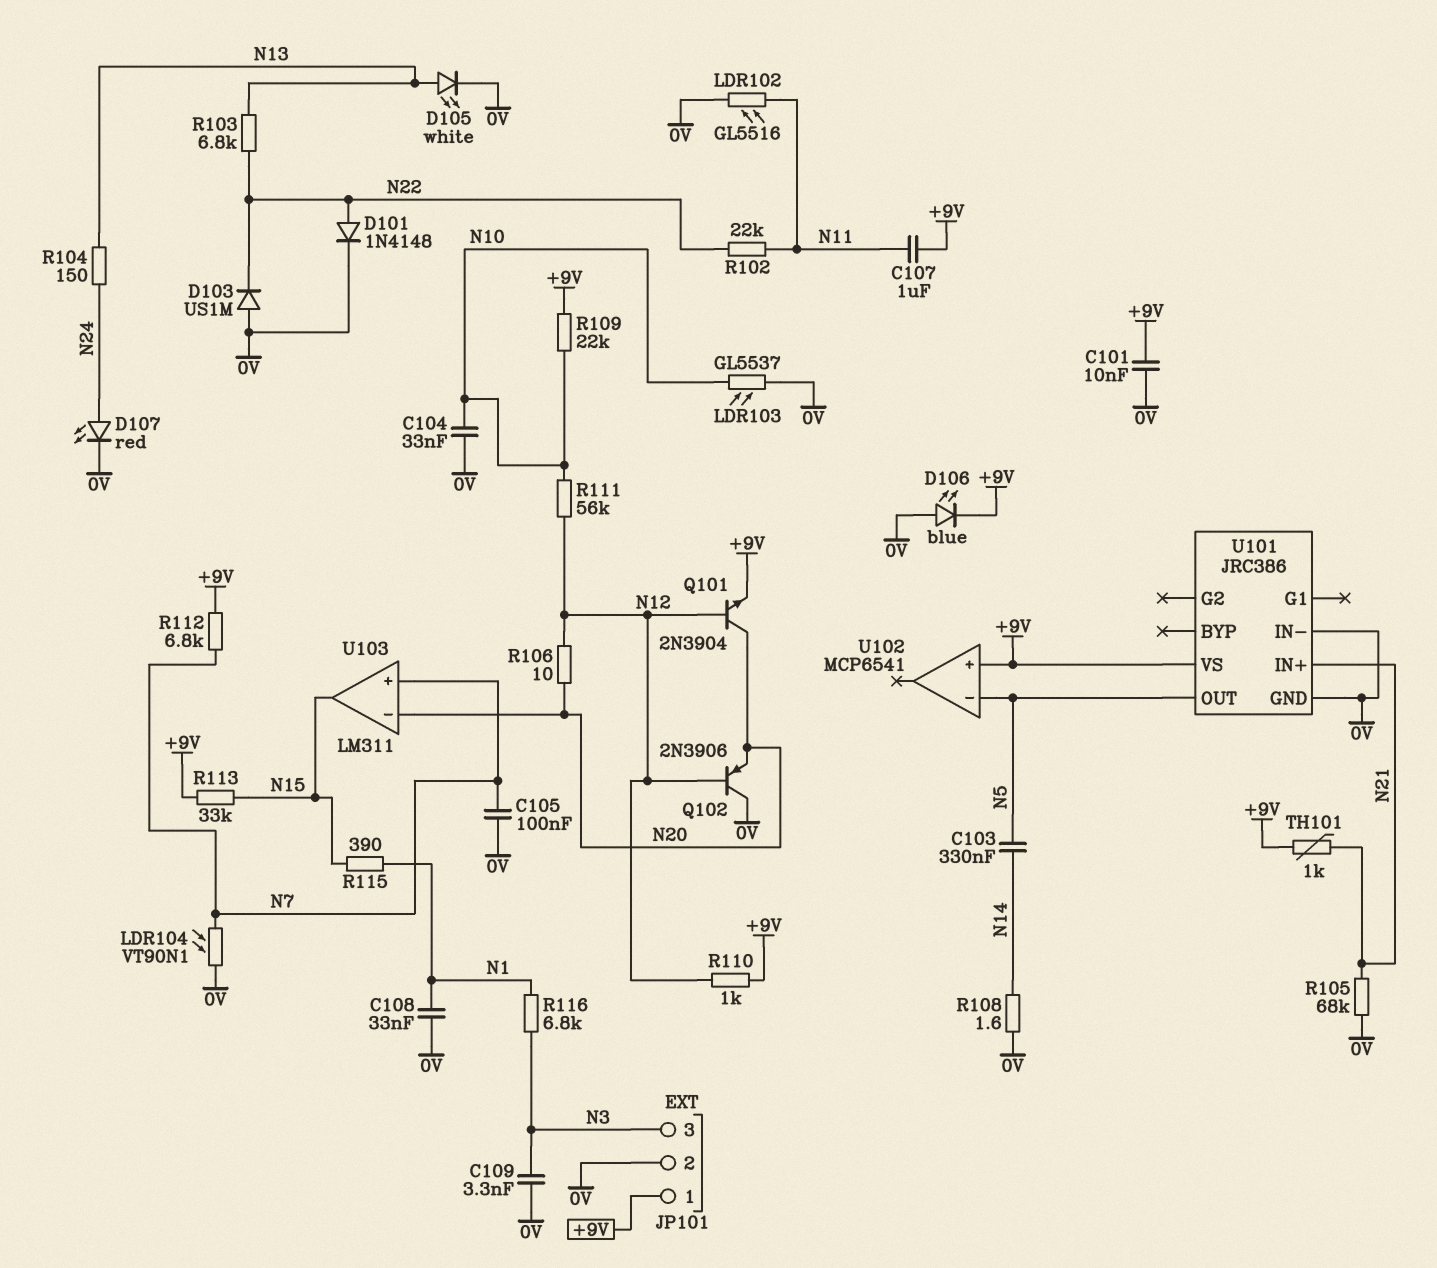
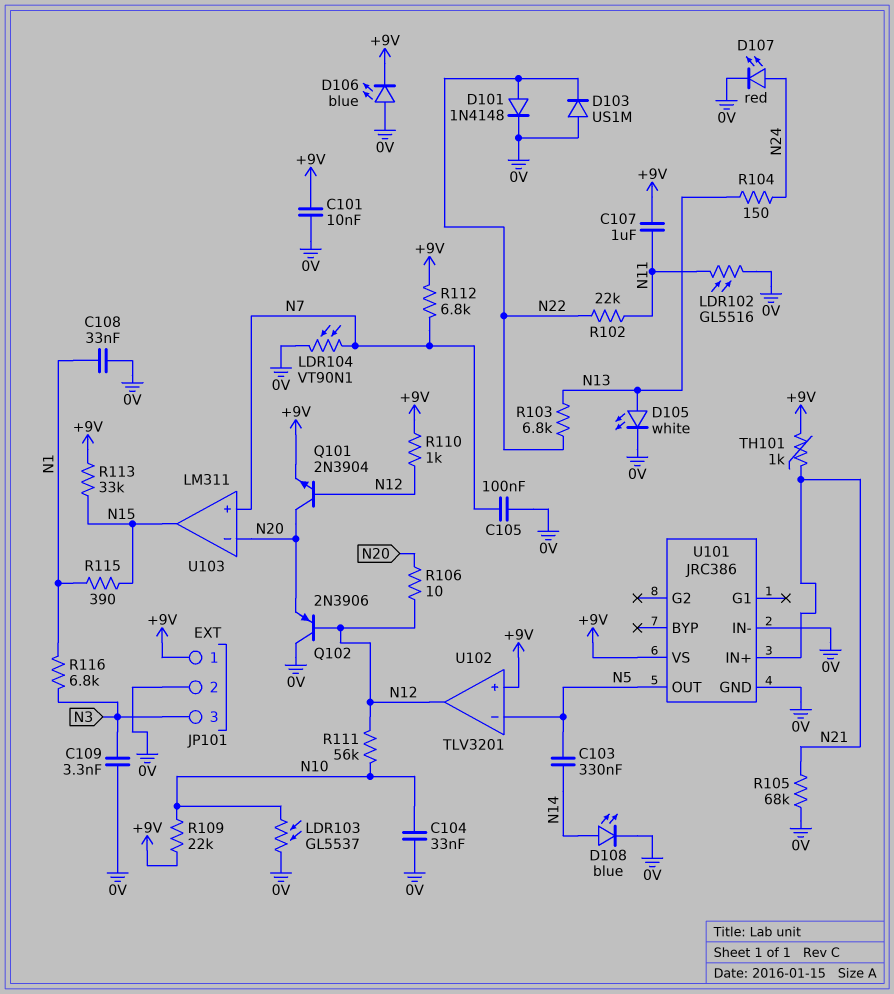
D108: none -> LED blue (A N14, K 0V)
R108: 1.6 (0V, N14) -> none
U102: MCP6541 -> TLV3201
U102 pin out: none -> N12

